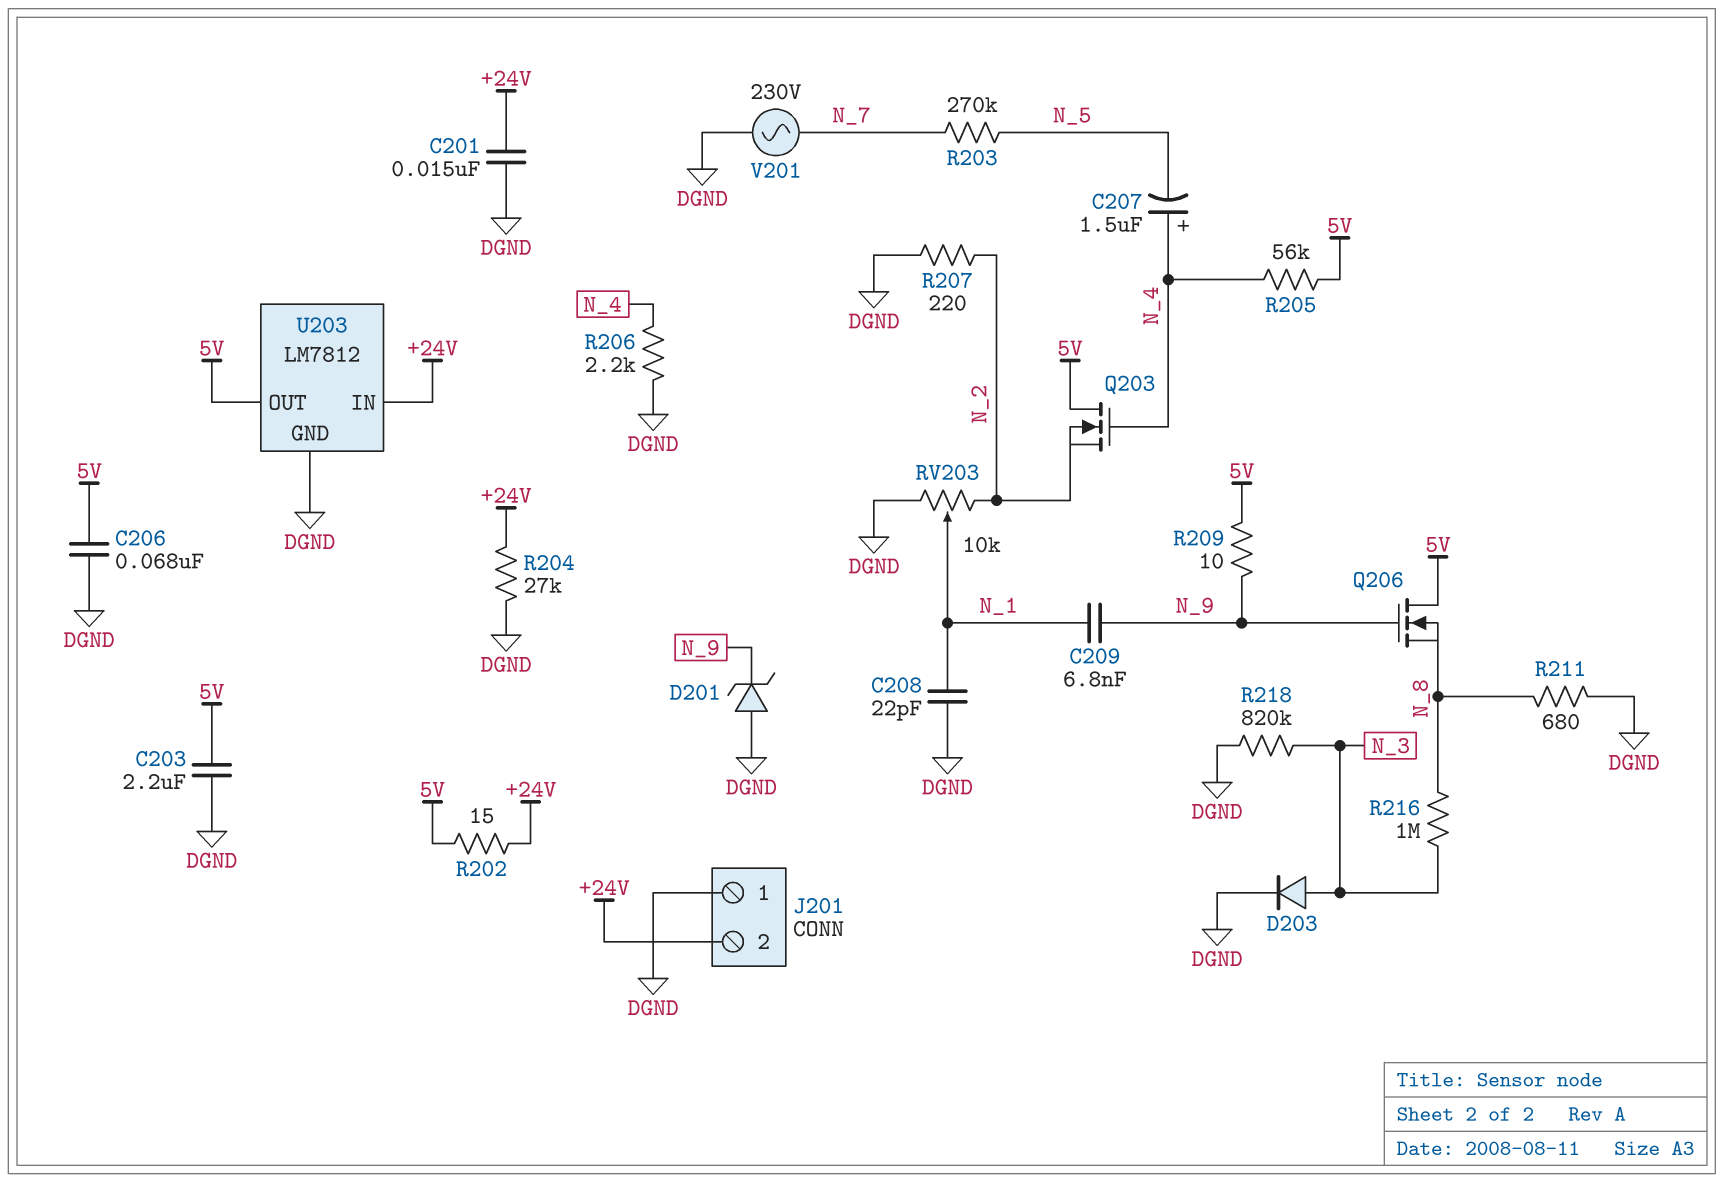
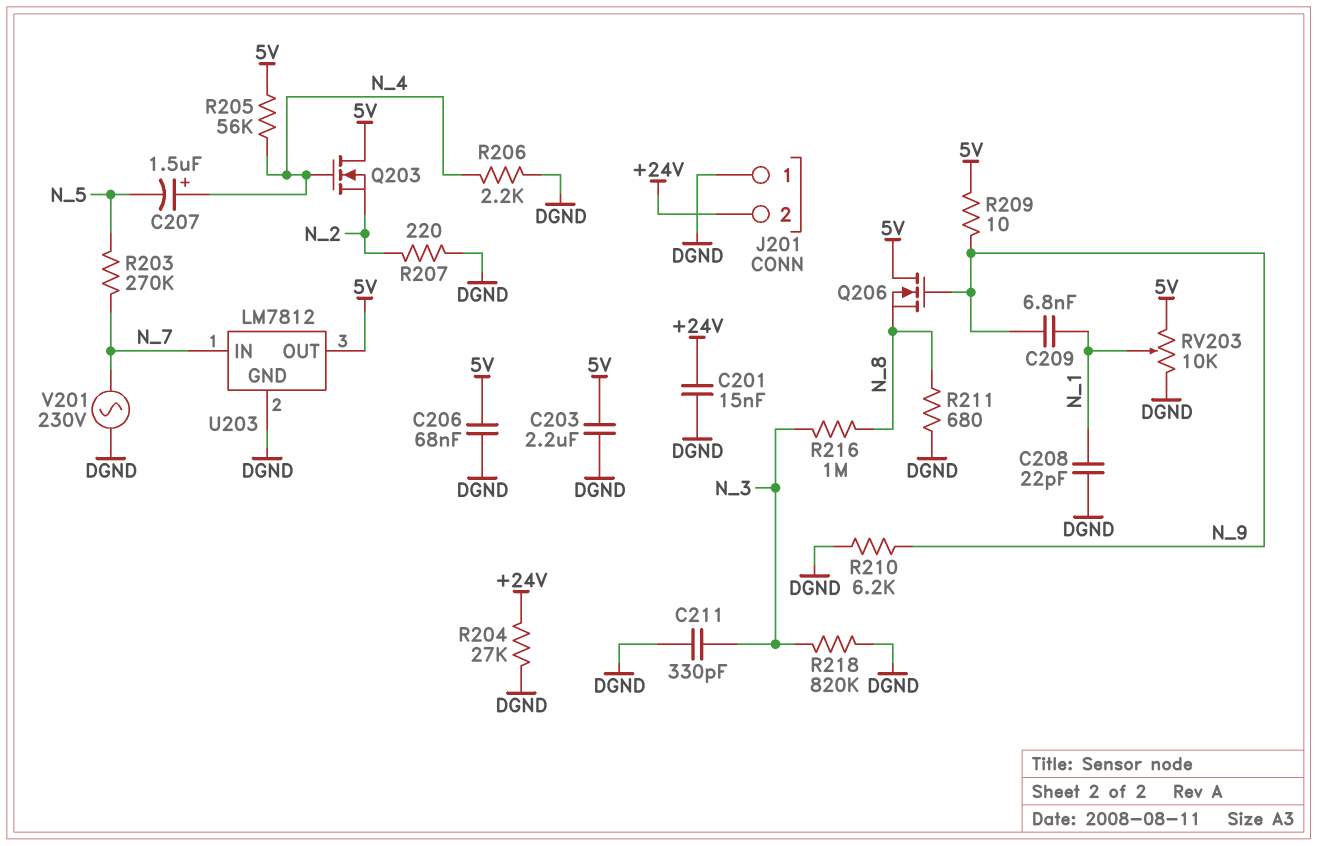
C211: none -> 330pF (DGND, N_3)
D201: zener (A DGND, K N_9) -> none
D203: diode (A N_3, K DGND) -> none
R202: 15 (+24V, 5V) -> none
R210: none -> 6.2k (DGND, N_9)
RV203: 10k (DGND, N_2, wiper N_1) -> 10k (5V, DGND, wiper N_1)
U203 pin IN: +24V -> N_7

